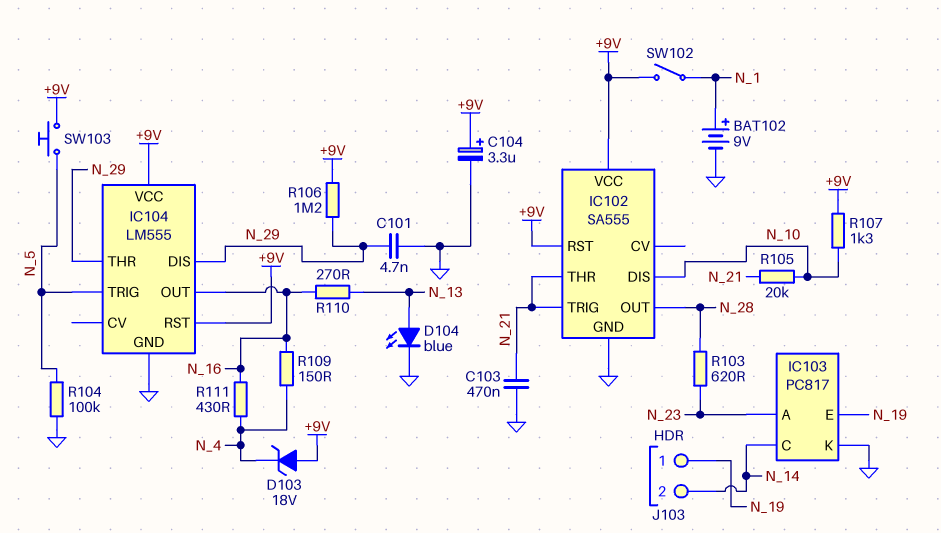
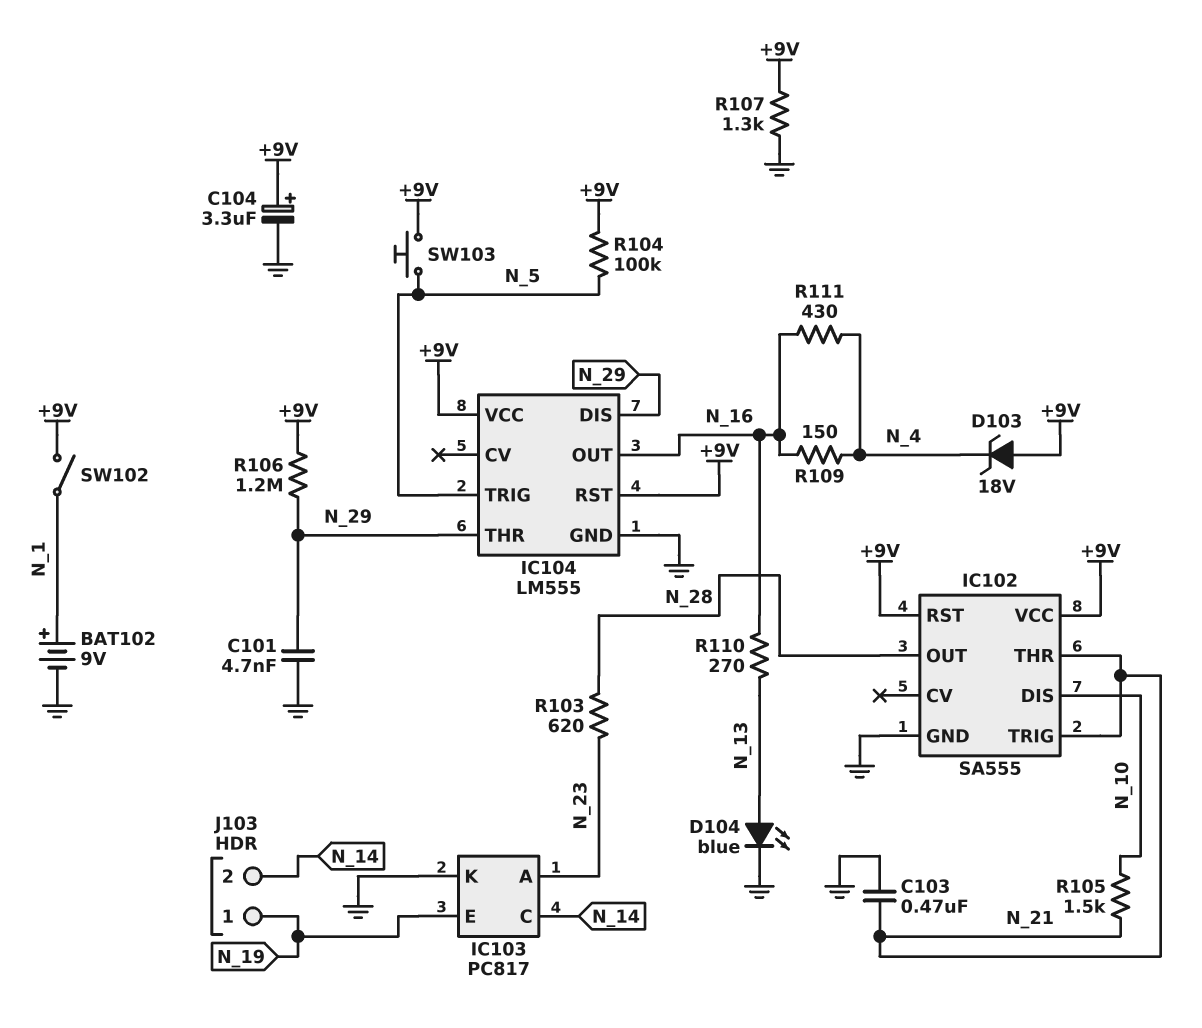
R104: 100k (GND, N_5) -> 100k (+9V, N_5)
R105: 20k (N_10, N_21) -> 1.5k (N_10, N_21)
R107: 1.3k (+9V, N_10) -> 1.3k (+9V, GND)

